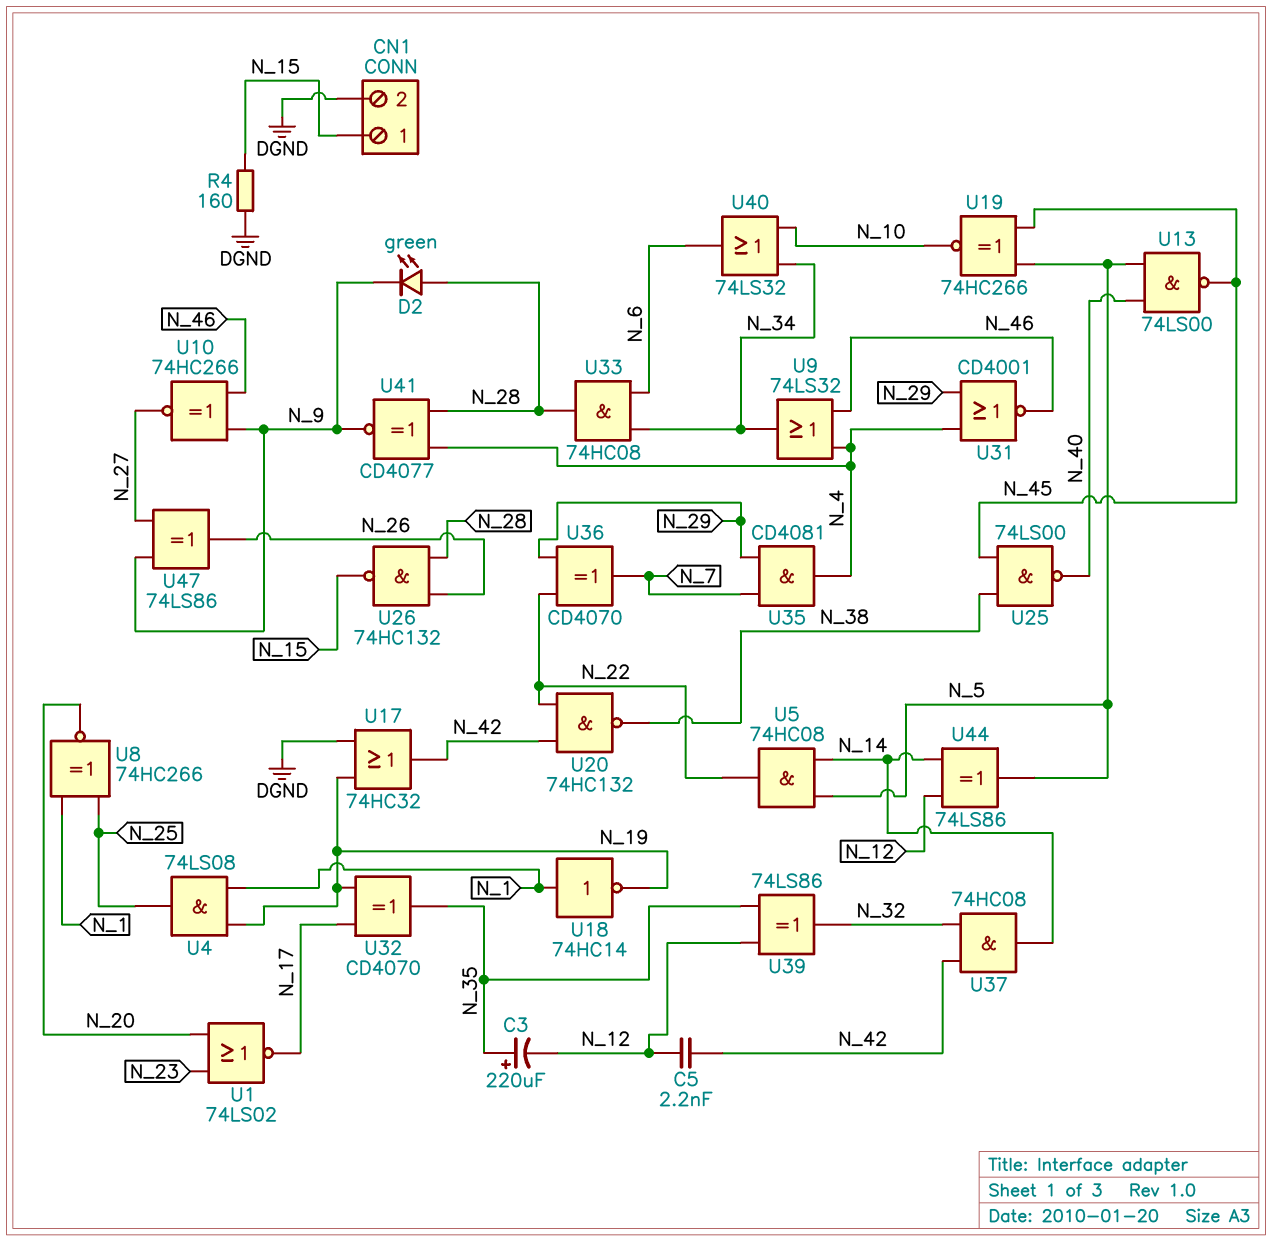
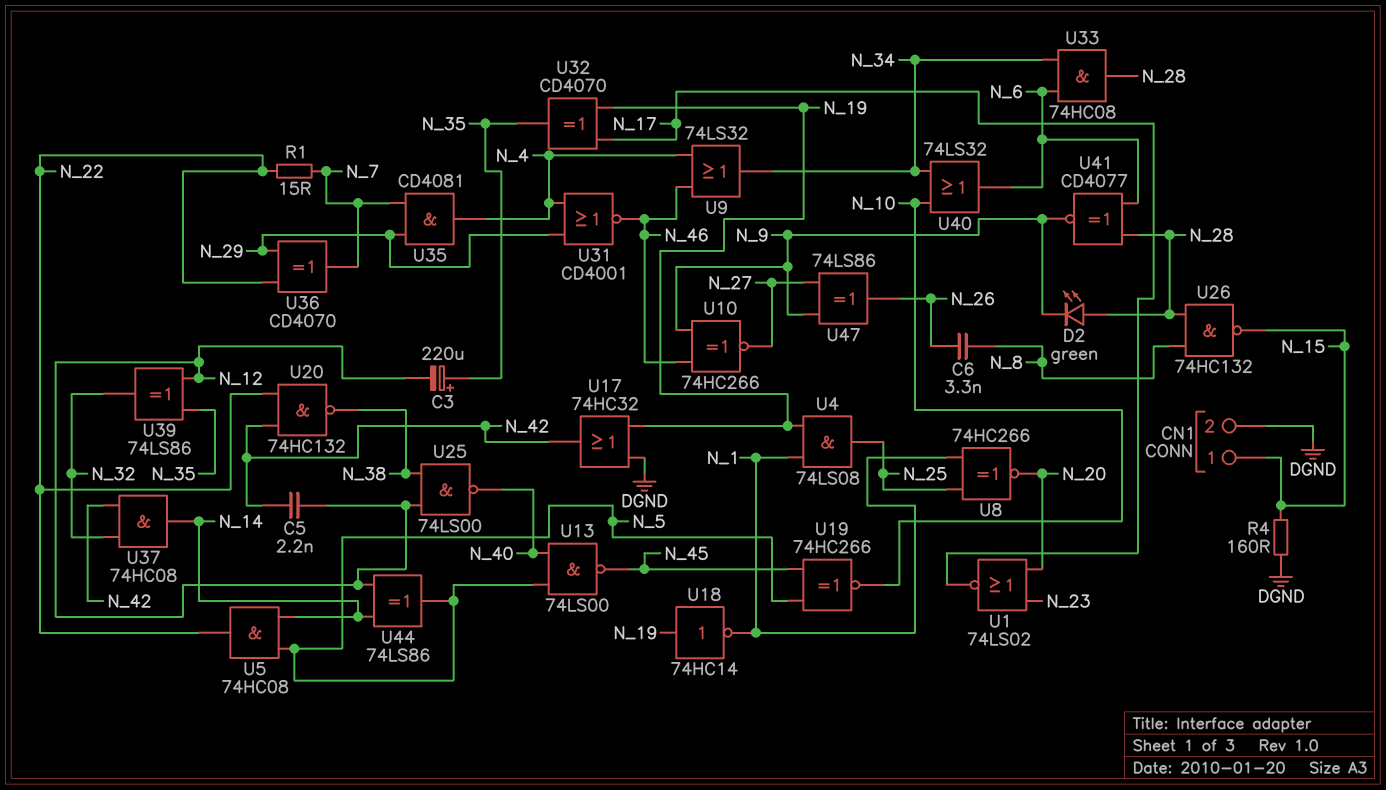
C6: none -> 3.3nF (N_8, N_26)
R1: none -> 15 (N_7, N_22)
U18: NOT 74HC14 (in N_1, out N_19) -> NOT 74HC14 (in N_19, out N_1)
U25: NAND 74LS00 (in N_38, in N_45, out N_40) -> NAND 74LS00 (in N_12, in N_38, out N_40)
U26: NAND 74HC132 (in N_26, in N_28, out N_15) -> NAND 74HC132 (in N_8, in N_28, out N_15)
U41: XNOR CD4077 (in N_4, in N_28, out N_9) -> XNOR CD4077 (in N_6, in N_28, out N_9)

